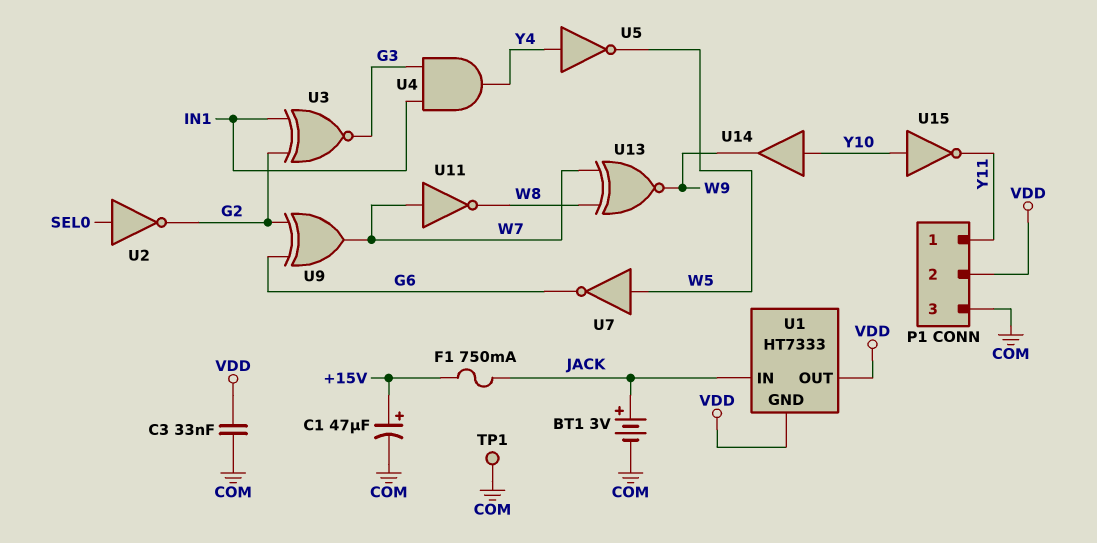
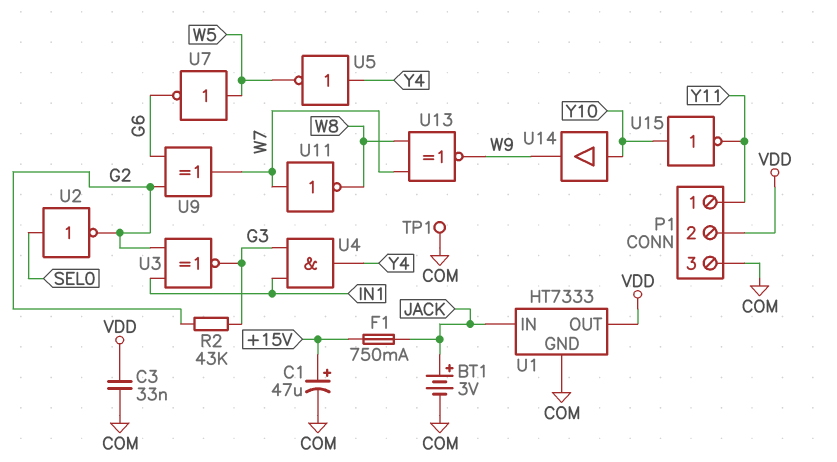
R2: none -> 43k (G2, G3)
U1 pin GND: VDD -> COM

